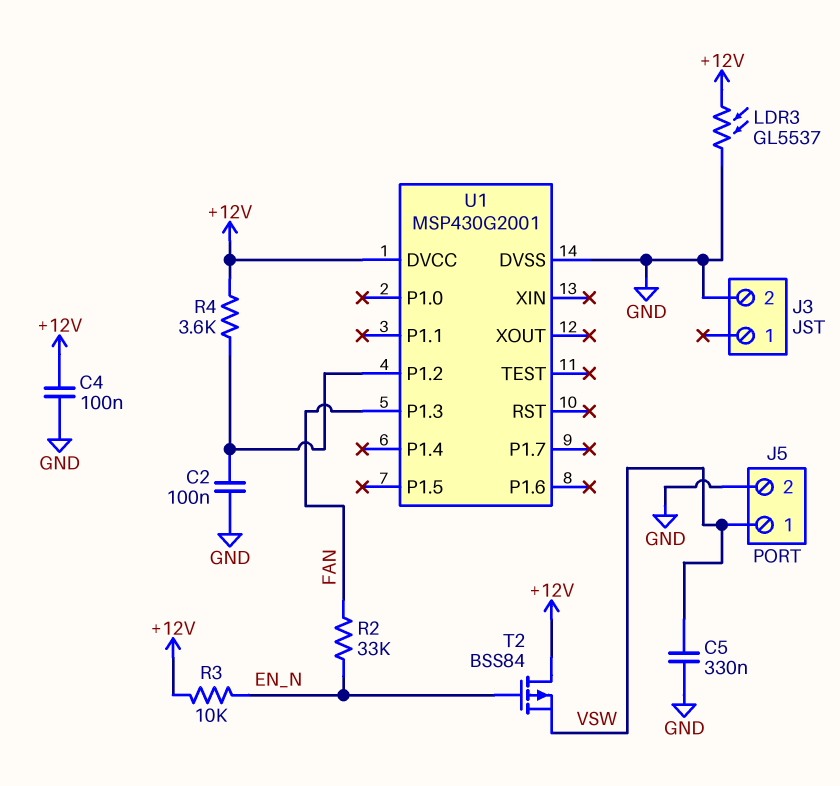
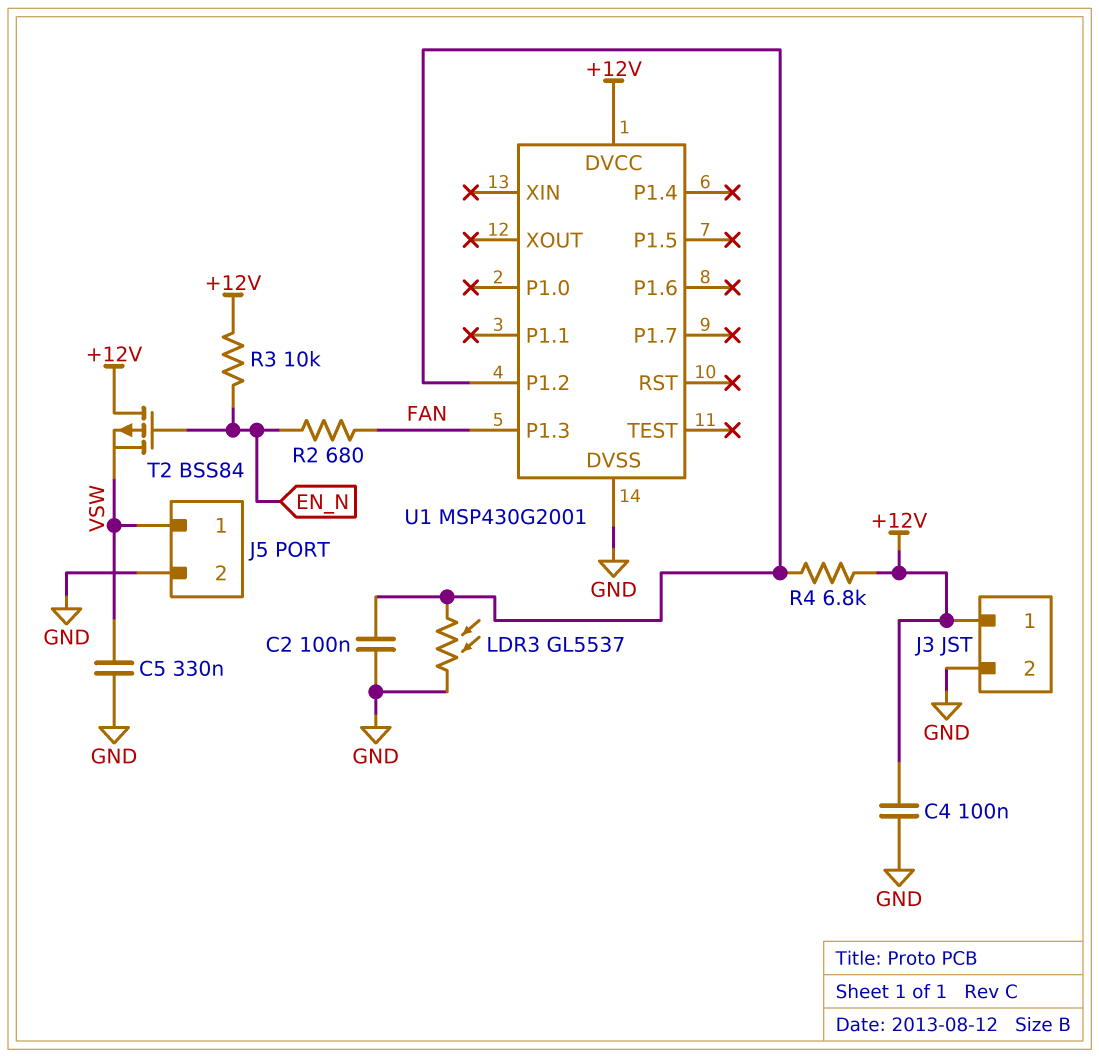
J3 pin 1: none -> +12V
LDR3: GL5537 (+12V, GND) -> GL5537 (GND, U1/P1.2)
R2: 33k (EN_N, FAN) -> 680 (EN_N, FAN)
R4: 3.6k (+12V, U1/P1.2) -> 6.8k (+12V, U1/P1.2)

